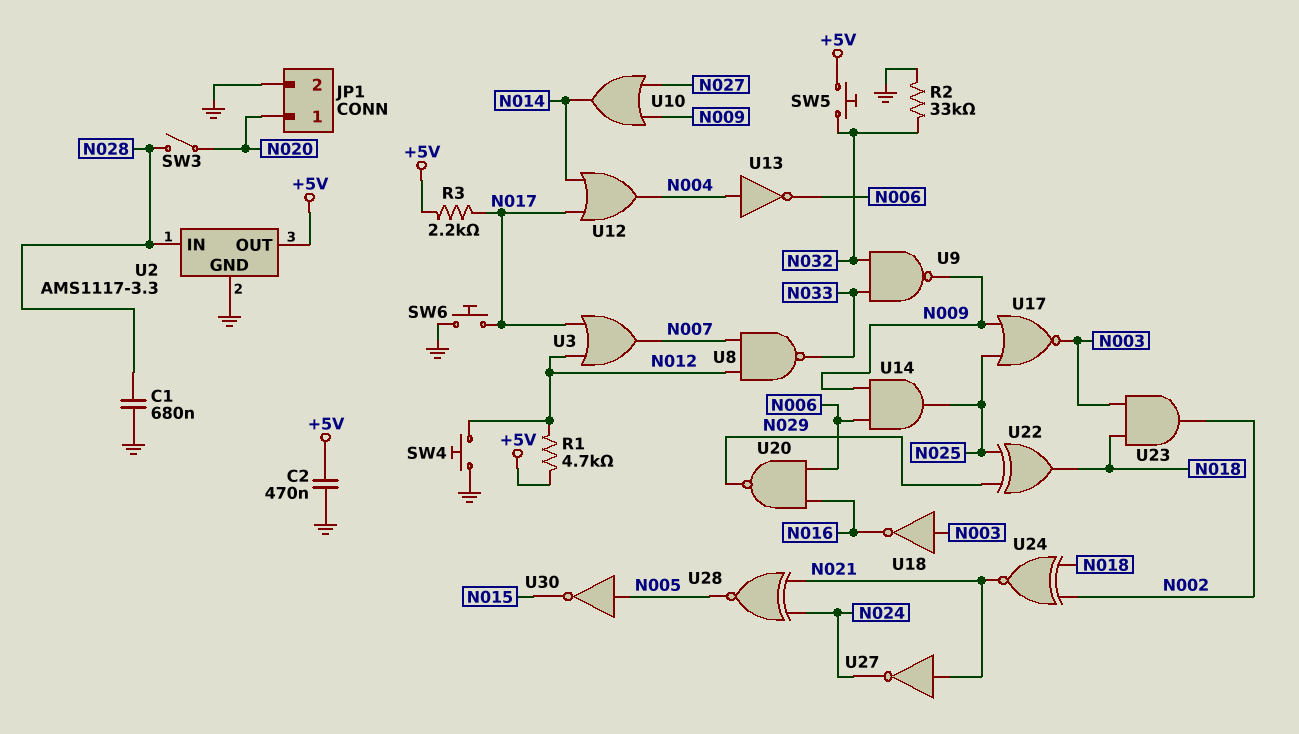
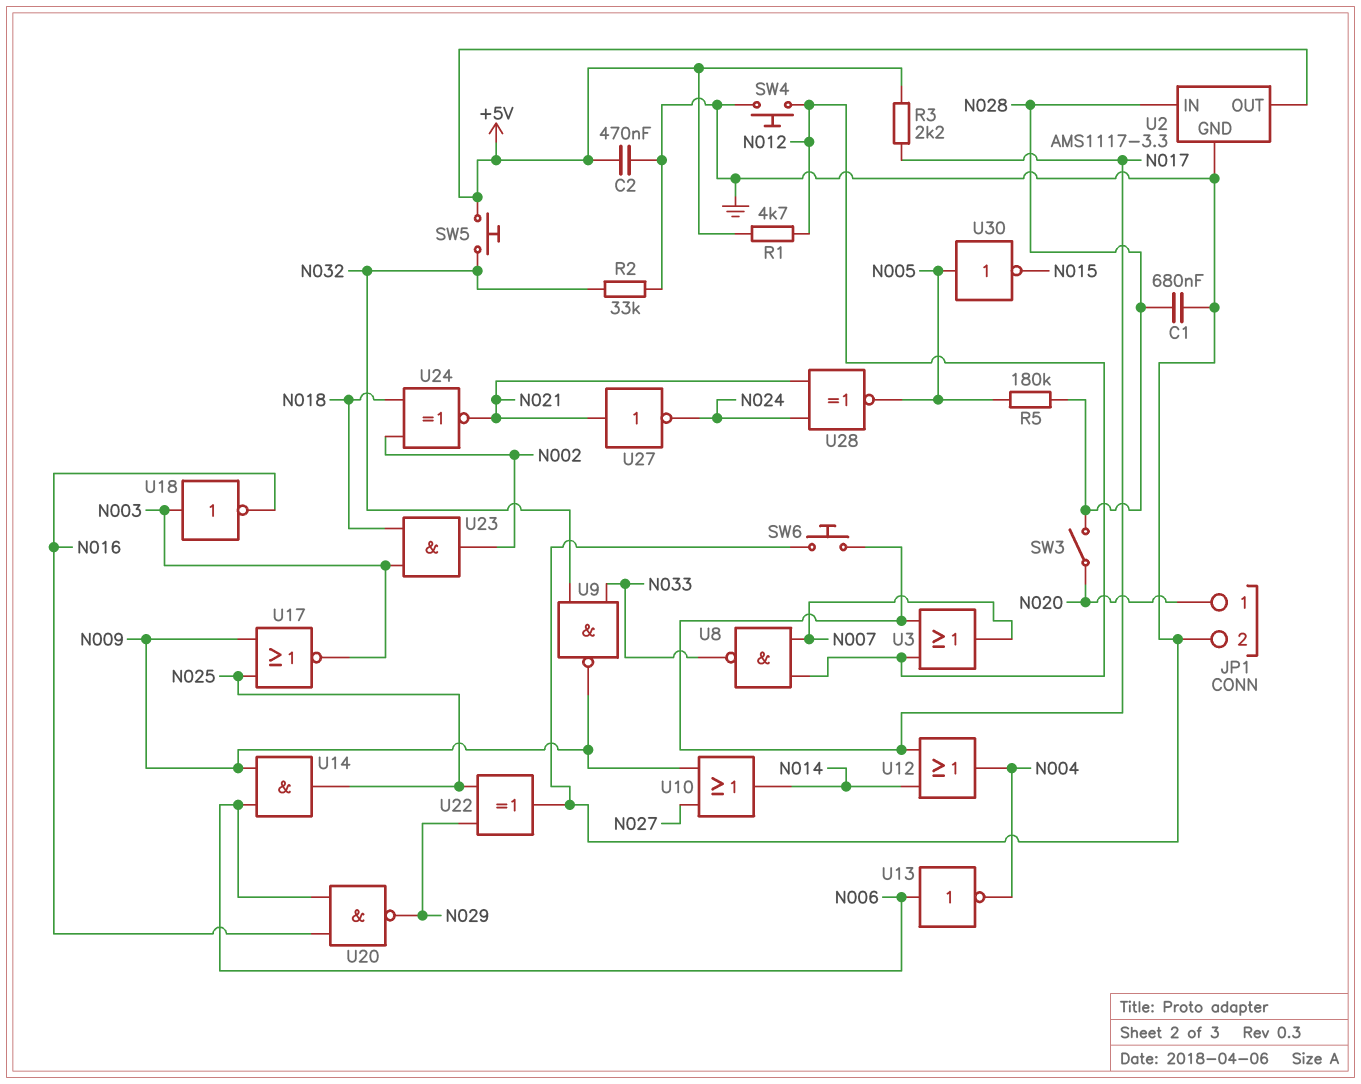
R5: none -> 180k (N005, N028)
U13: NOT (in N004, out N006) -> NOT (in N006, out N004)
U22: XOR (in N025, in N029, out N018) -> XOR (in N025, in N029, out GND)

